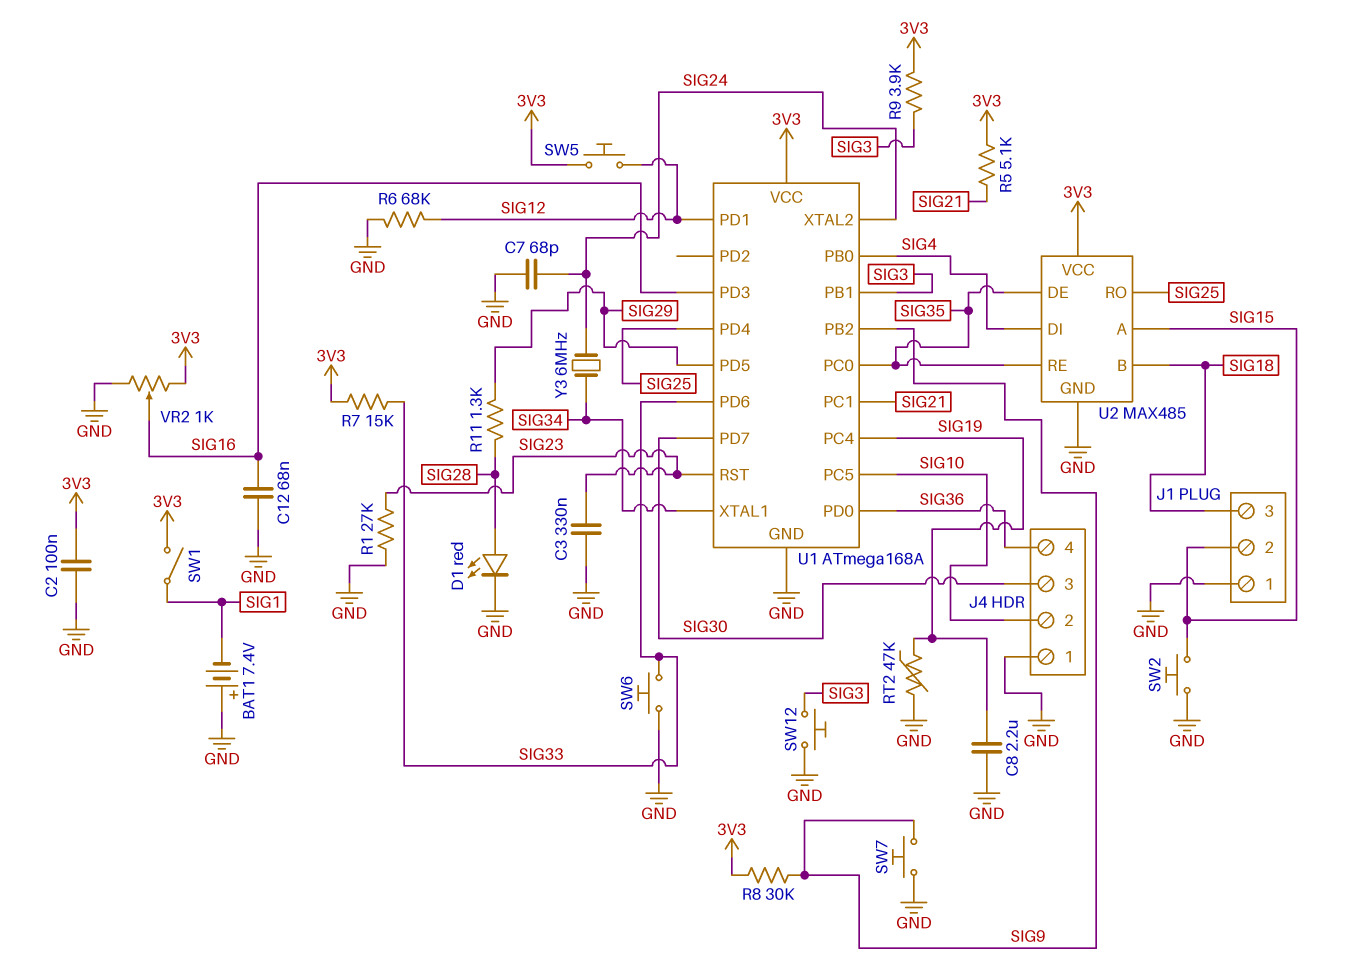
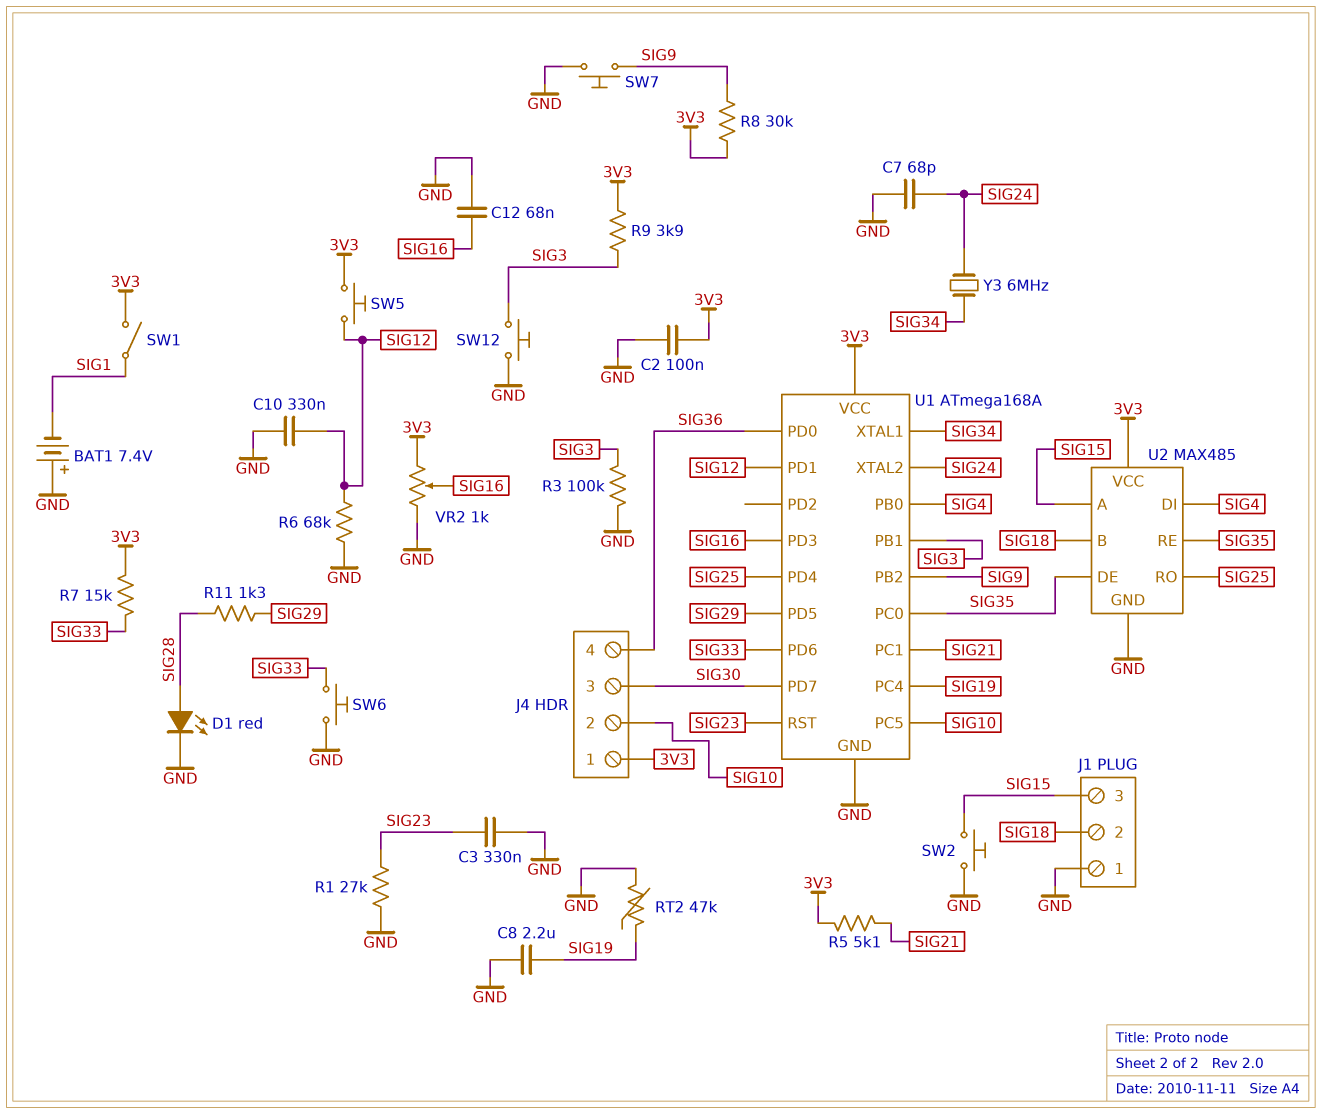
C10: none -> 330nF (GND, SIG12)
J1 pin 2: SIG15 -> SIG18
J1 pin 3: SIG18 -> SIG15
J4 pin 1: GND -> 3V3
R3: none -> 100k (GND, SIG3)

